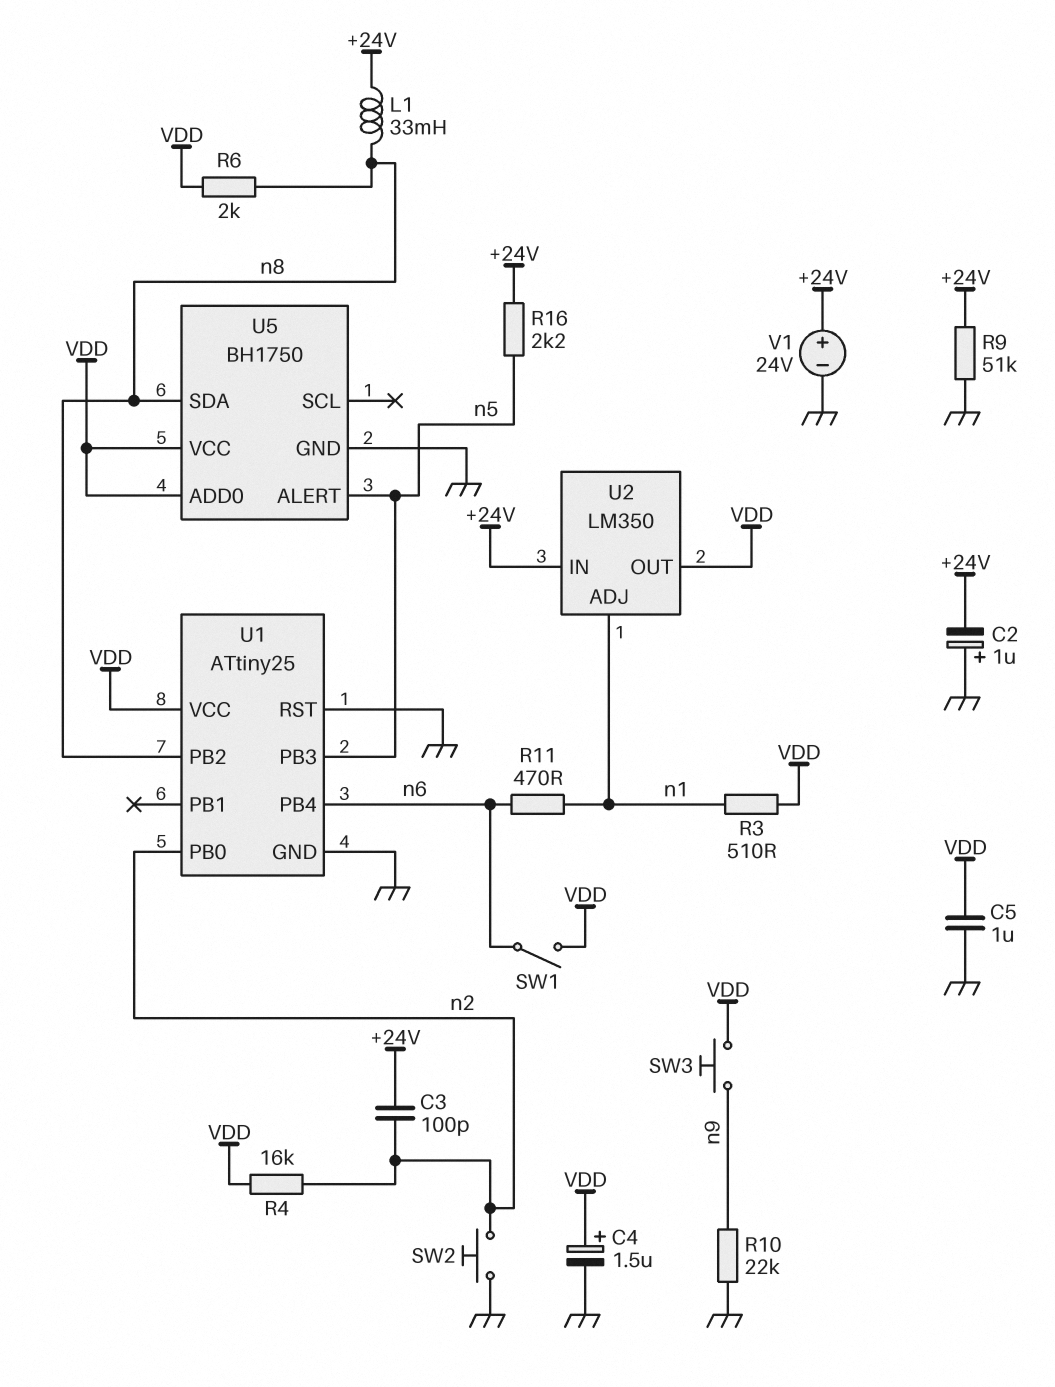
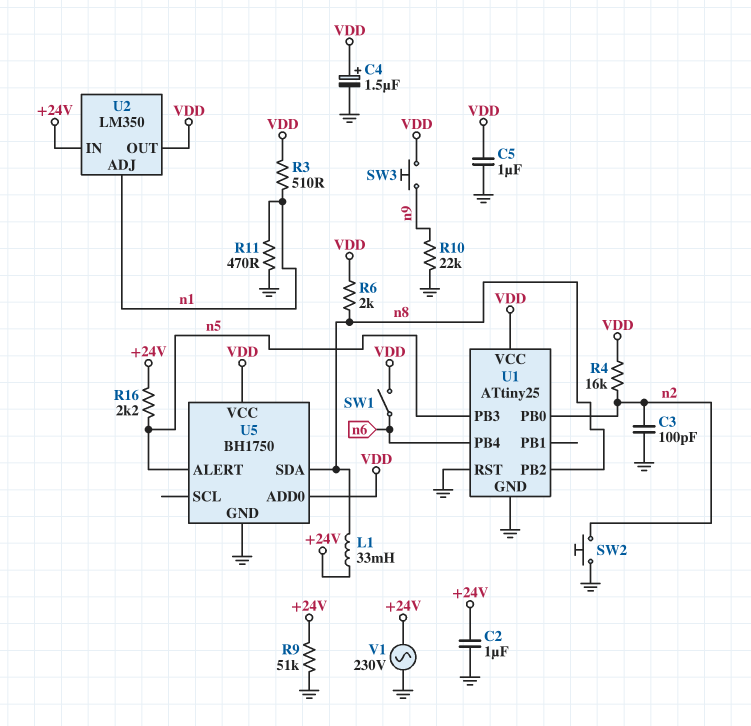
C2: 1uF (plus GND, minus +24V) -> 1uF (+24V, GND)
C3: 100pF (+24V, n2) -> 100pF (GND, n2)
R11: 470 (n1, n6) -> 470 (GND, n1)
V1: 24V (plus +24V, minus GND) -> AC 230V (+24V, GND)

